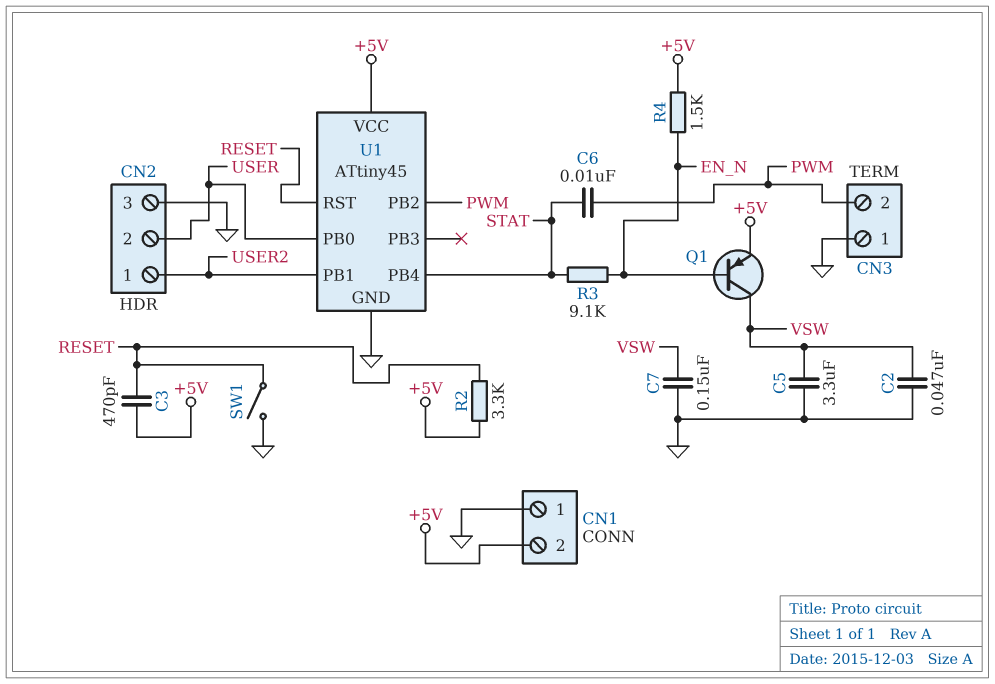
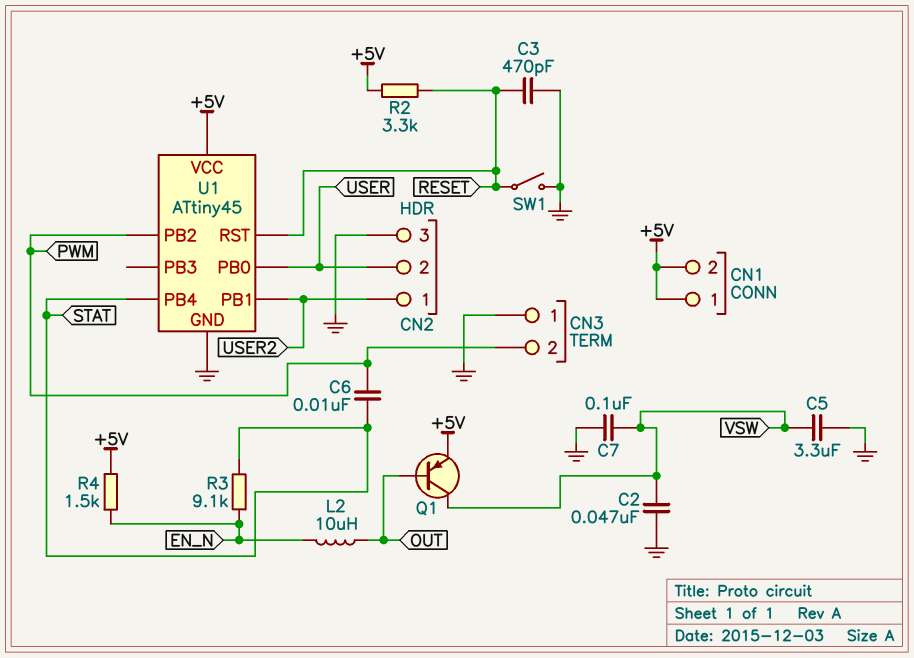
C3: 470pF (+5V, RESET) -> 470pF (GND, RESET)
C7: 150nF (GND, VSW) -> 100nF (GND, VSW)
CN1 pin 1: GND -> +5V
L2: none -> 10uH (EN_N, OUT)
Q1: PNP (B EN_N, C VSW, E +5V) -> PNP (B OUT, C VSW, E +5V)

